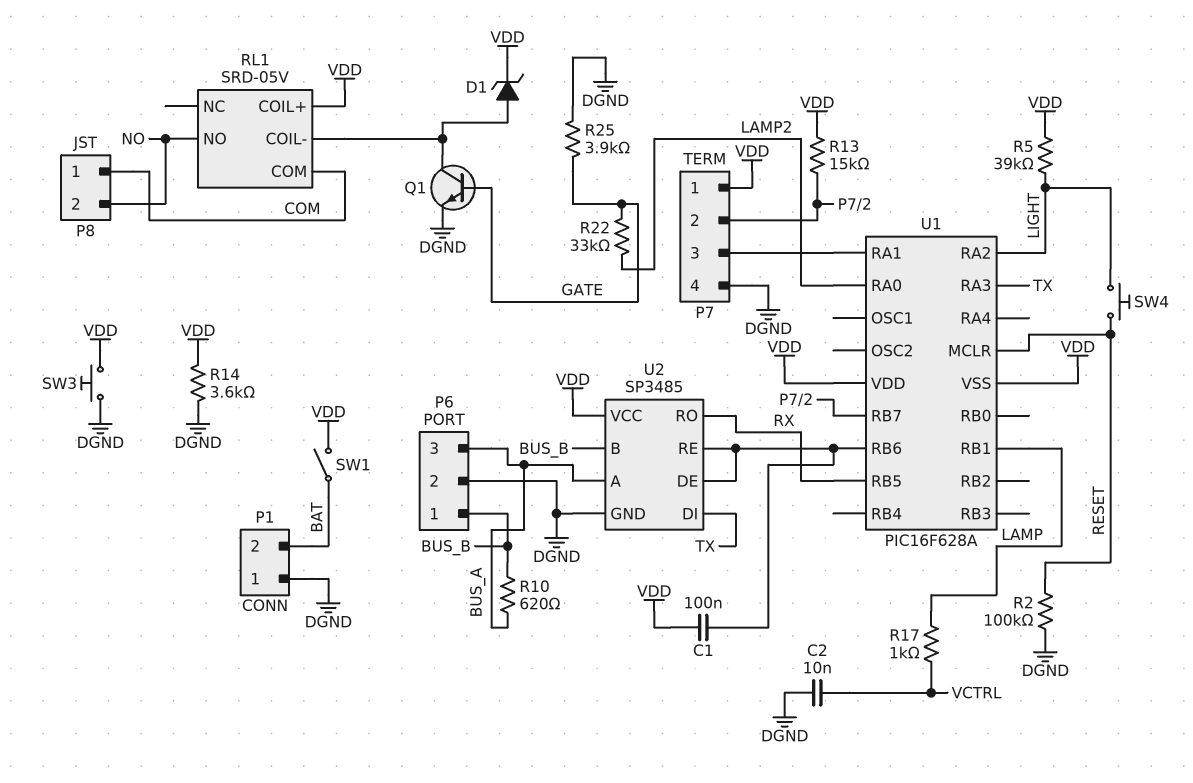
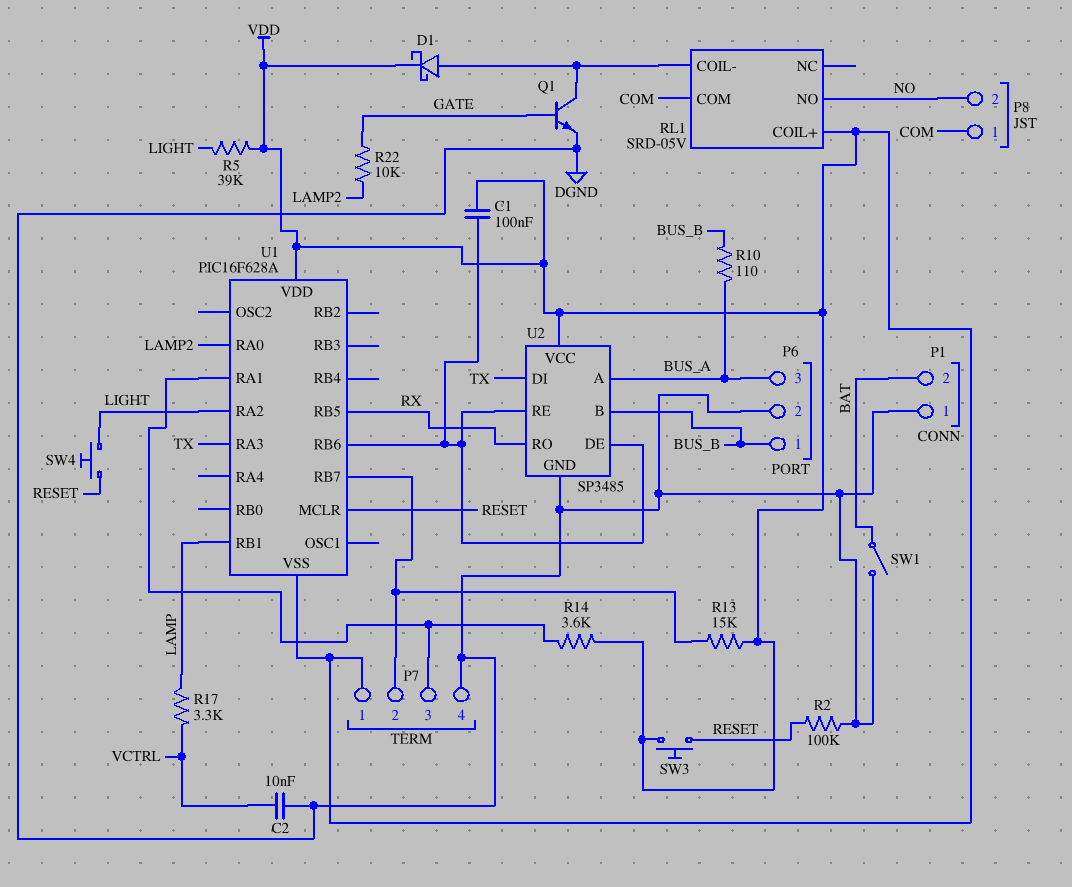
D1: zener (A RL1/COIL-, K VDD) -> schottky (A RL1/COIL-, K VDD)
R10: 620 (BUS_A, BUS_B) -> 110 (BUS_A, BUS_B)
R14: 3.6k (DGND, VDD) -> 3.6k (P7/3, VDD)
R17: 1k (LAMP, VCTRL) -> 3.3k (LAMP, VCTRL)
R22: 33k (GATE, LAMP2) -> 10k (GATE, LAMP2)
R25: 3.9k (DGND, GATE) -> none
SW1: switch (BAT, VDD) -> switch (BAT, DGND)
SW3: button (DGND, VDD) -> button (RESET, VDD)

